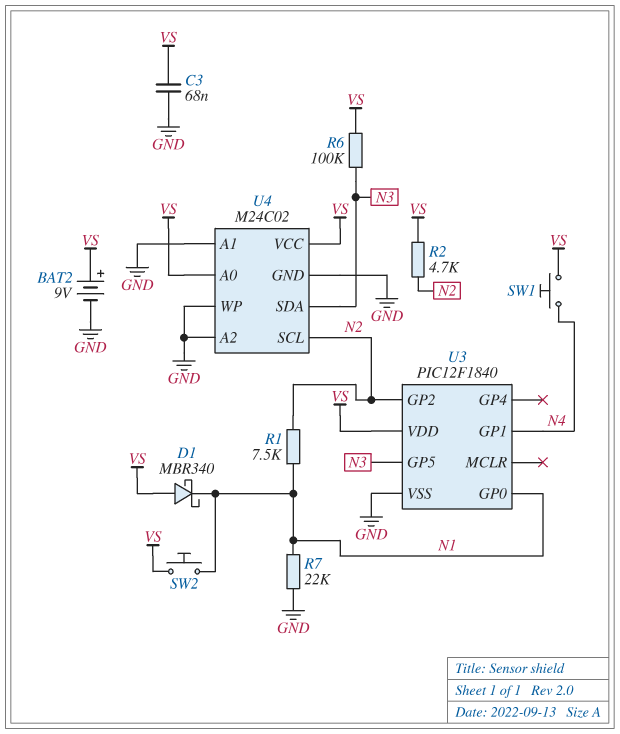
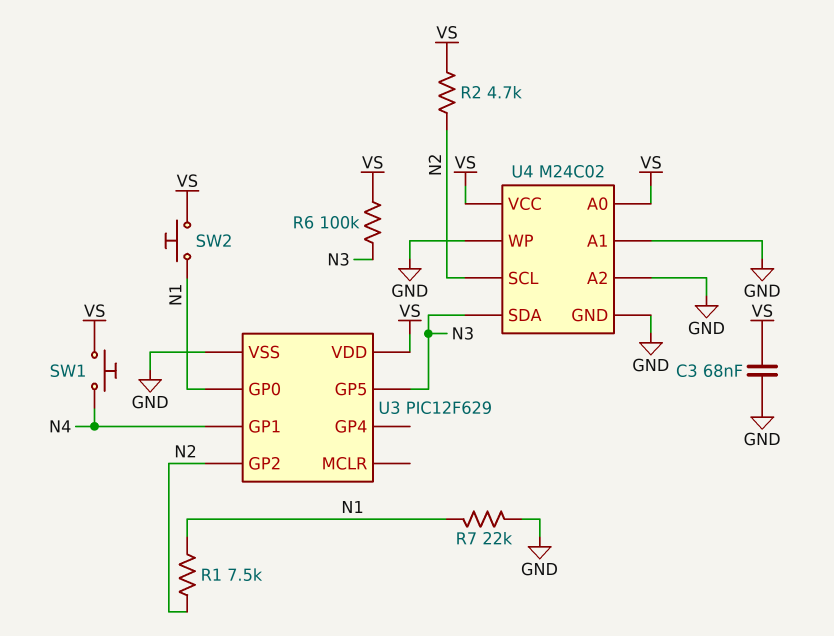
BAT2: 9V (plus VS, minus GND) -> none
D1: schottky MBR340 (A VS, K N1) -> none
U3: PIC12F1840 -> PIC12F629

